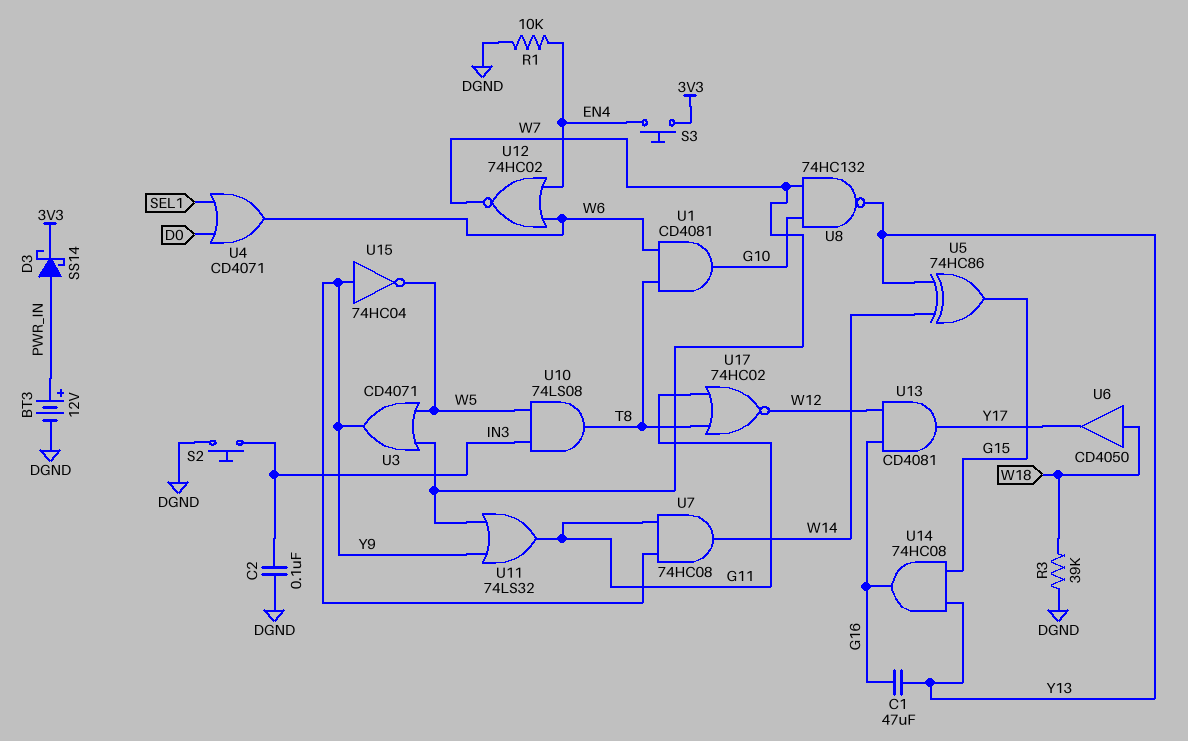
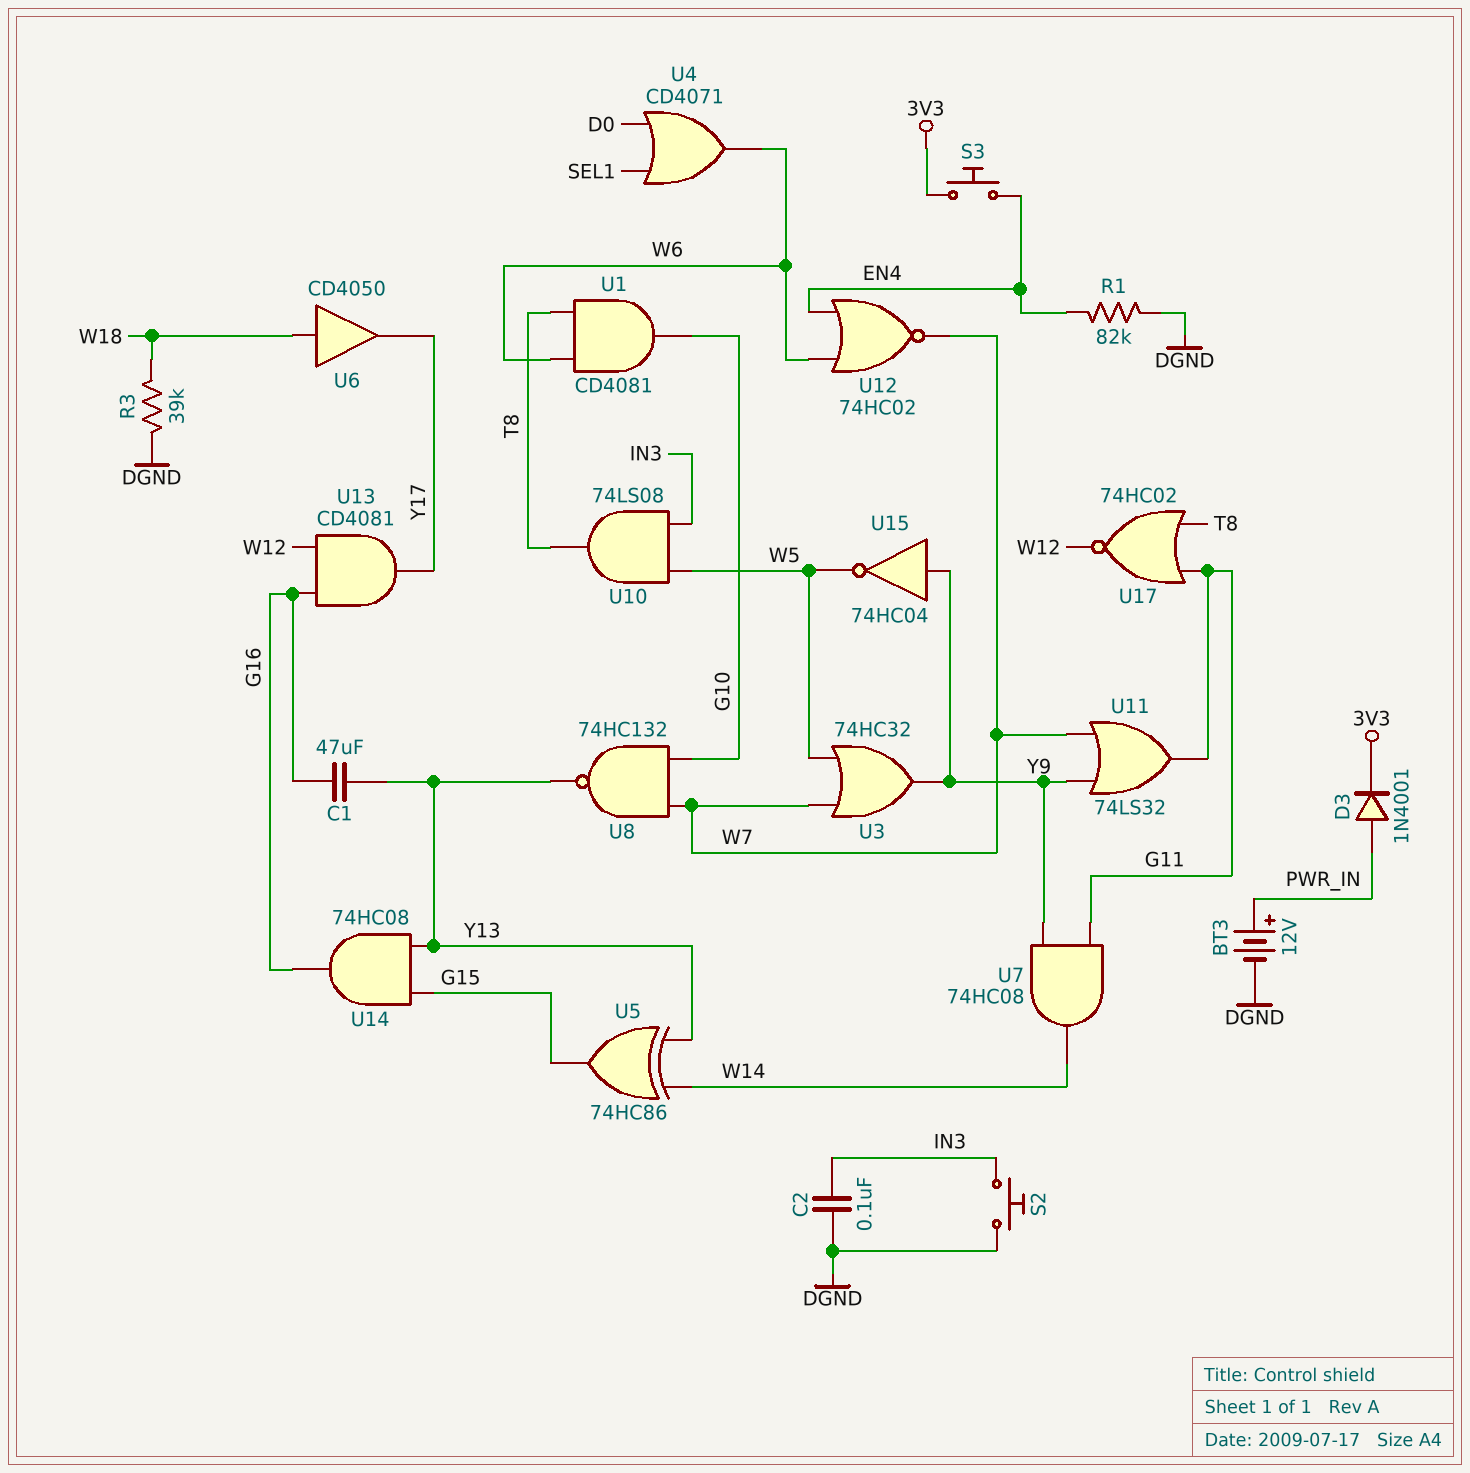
D3: schottky SS14 (A PWR_IN, K 3V3) -> diode 1N4001 (A PWR_IN, K 3V3)
R1: 10k (DGND, EN4) -> 82k (DGND, EN4)
U3: OR CD4071 (in W5, in W7, out Y9) -> OR 74HC32 (in W5, in W7, out Y9)

